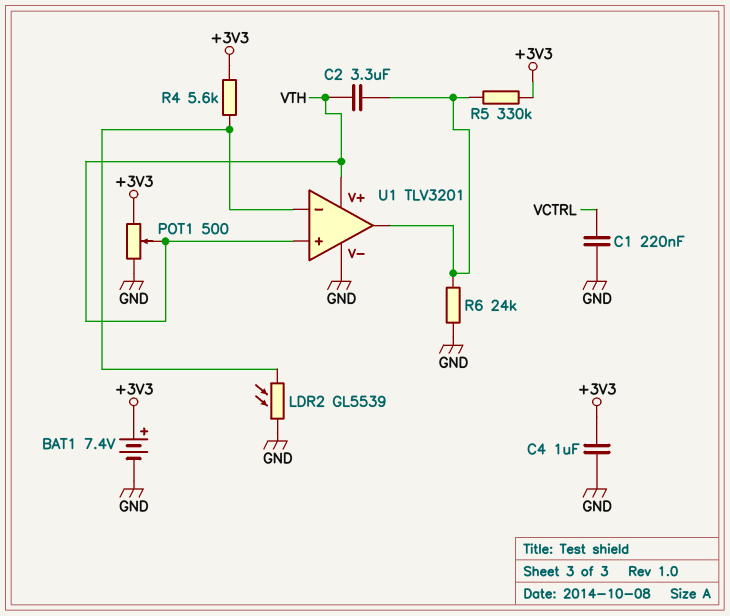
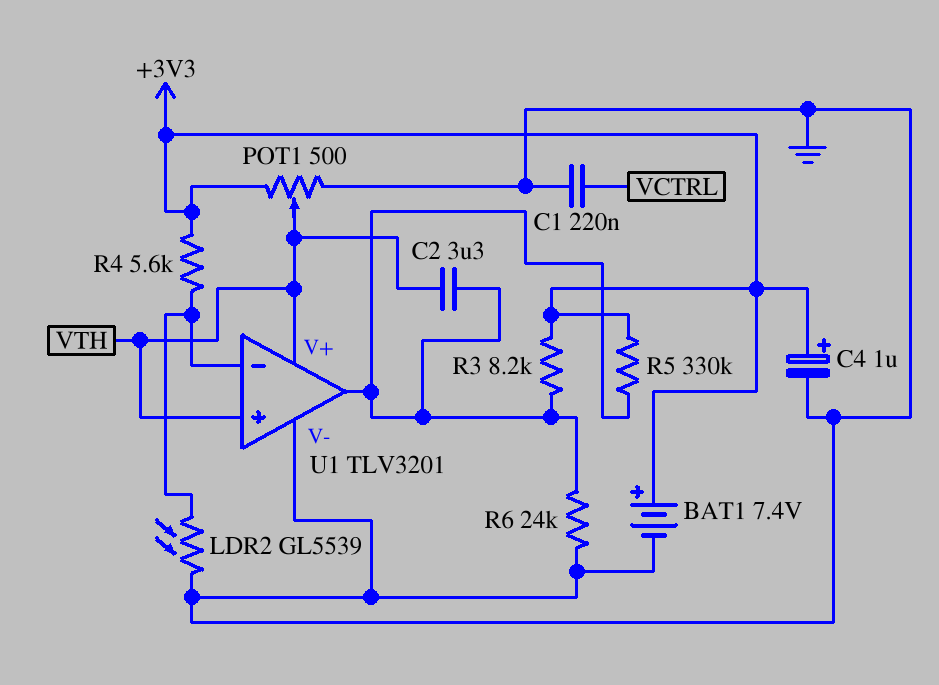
C4: 1uF (+3V3, GND) -> 1uF (plus +3V3, minus GND)
R3: none -> 8.2k (+3V3, U1/out)

